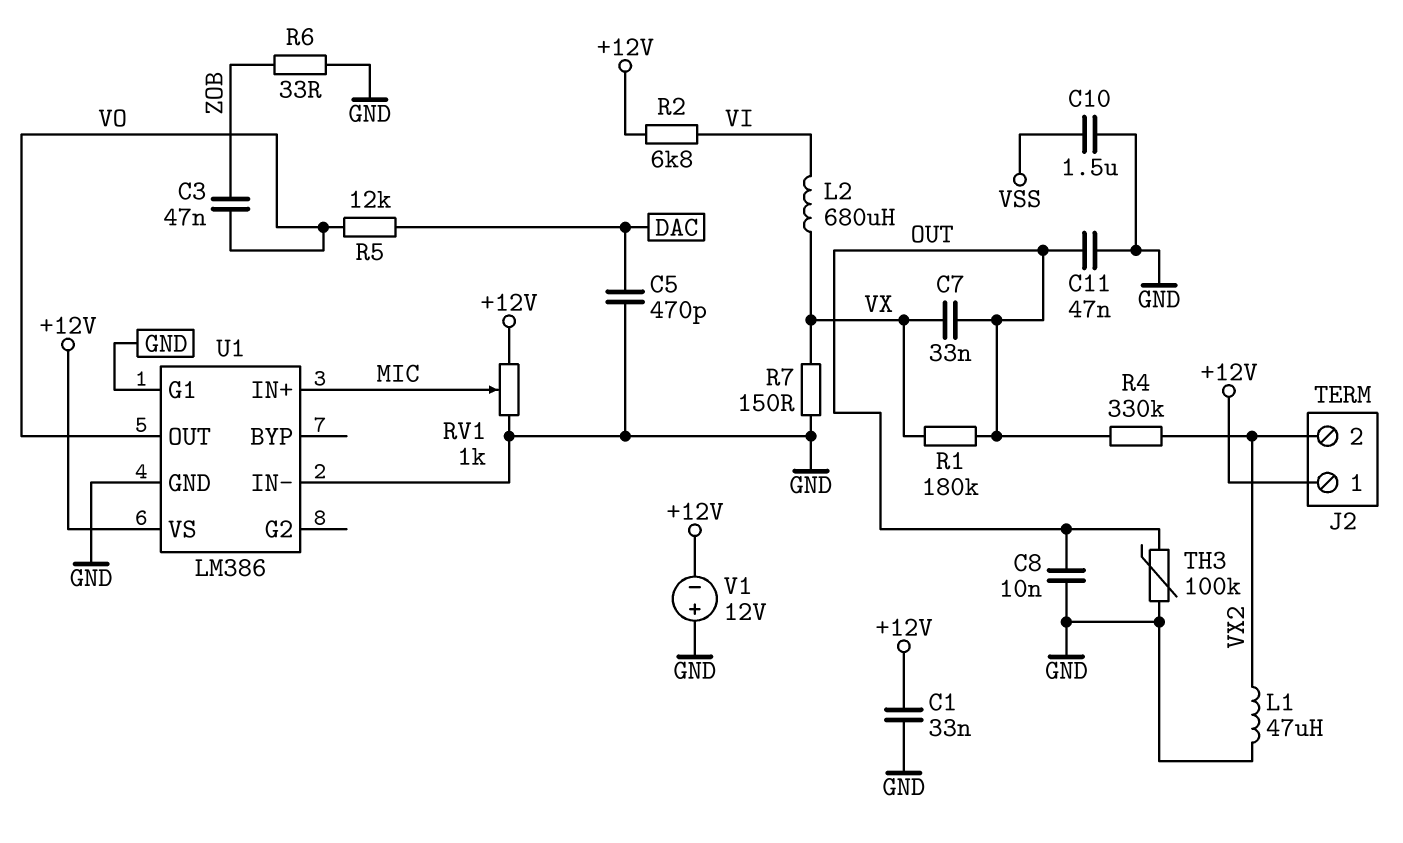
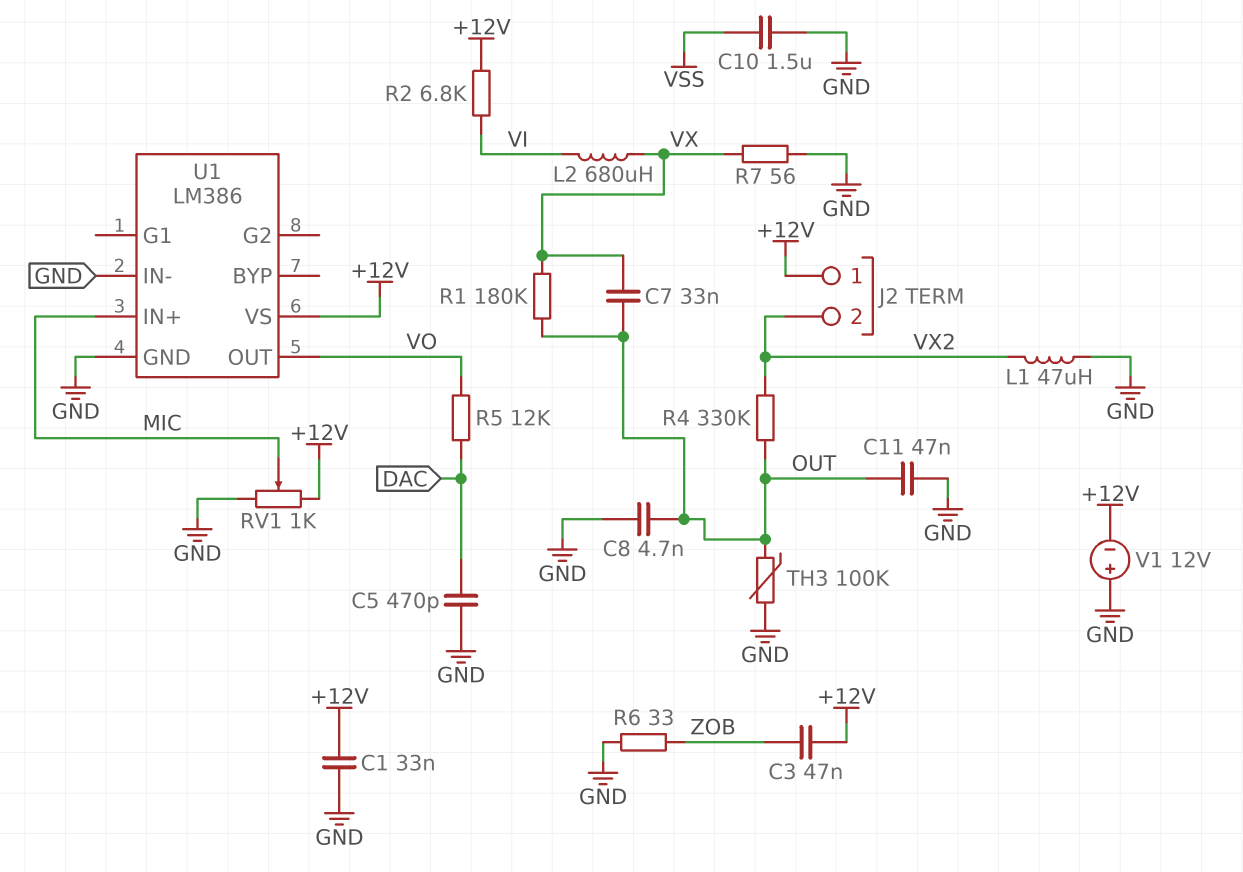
C3: 47nF (VO, ZOB) -> 47nF (+12V, ZOB)
C8: 10nF (GND, OUT) -> 4.7nF (GND, OUT)
R7: 150 (GND, VX) -> 56 (GND, VX)
U1 pin G1: GND -> none

